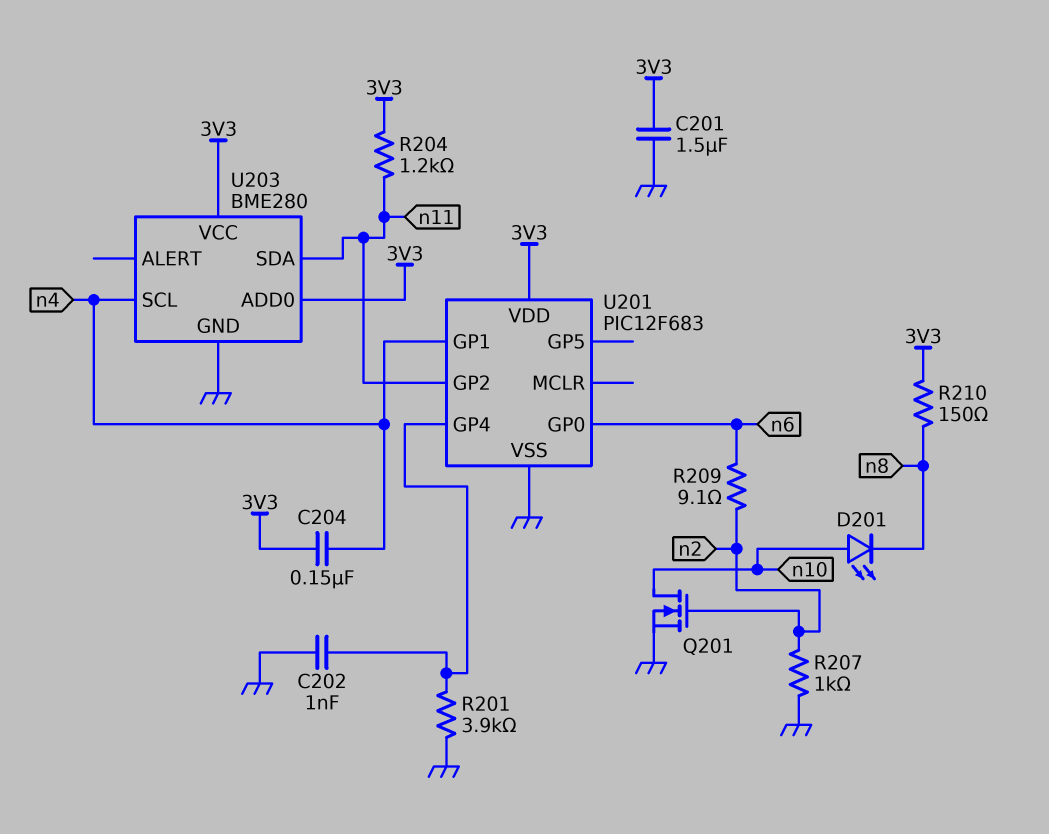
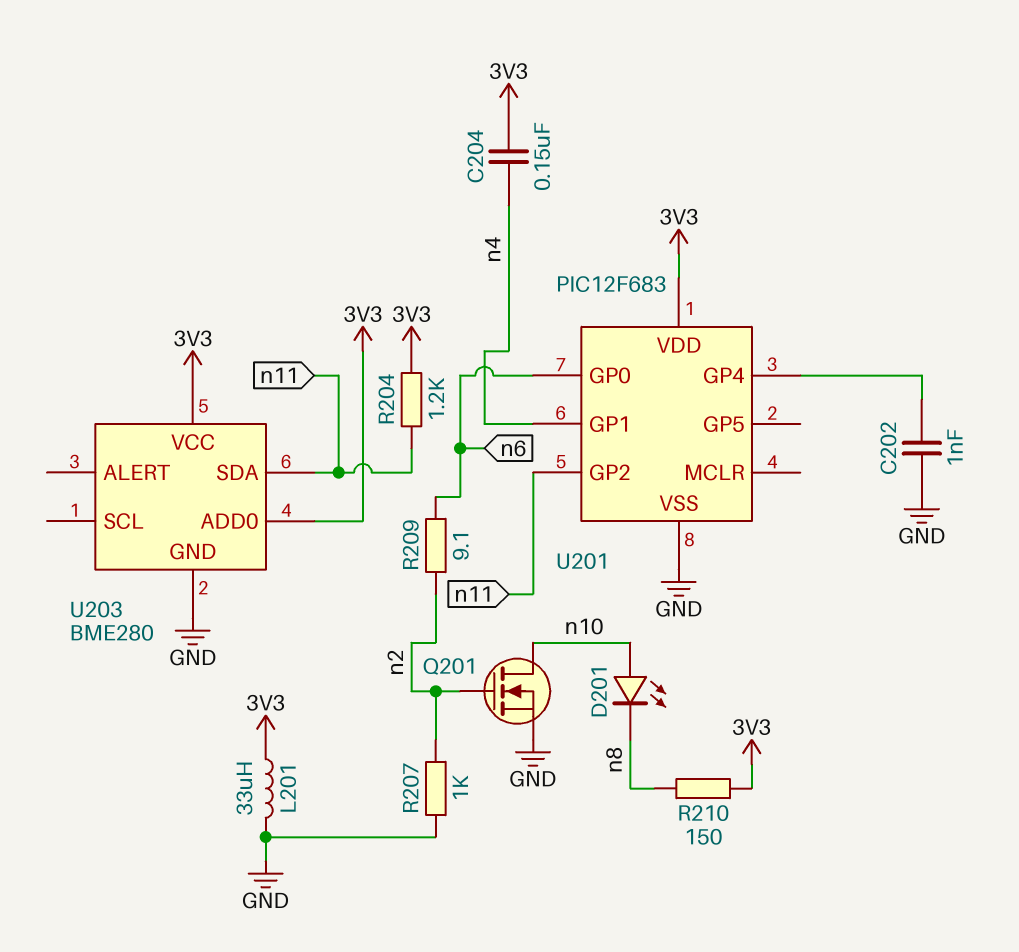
C201: 1.5uF (3V3, GND) -> none
L201: none -> 33uH (3V3, GND)
R201: 3.9k (GND, U201/GP4) -> none
U203 pin SCL: n4 -> none

